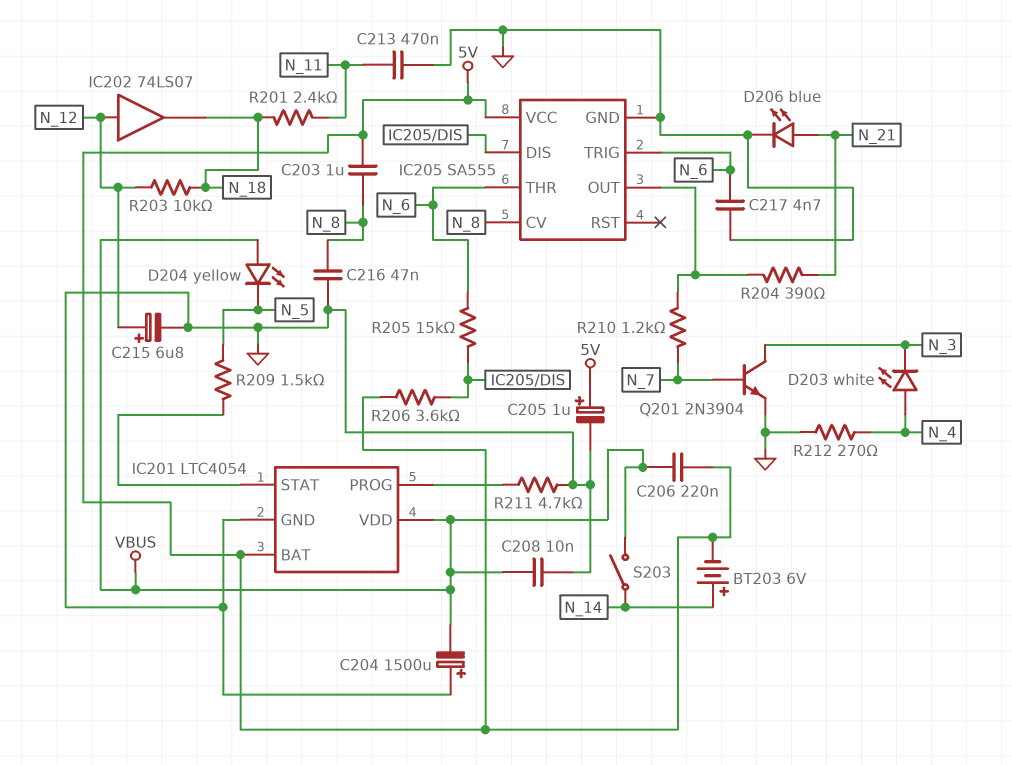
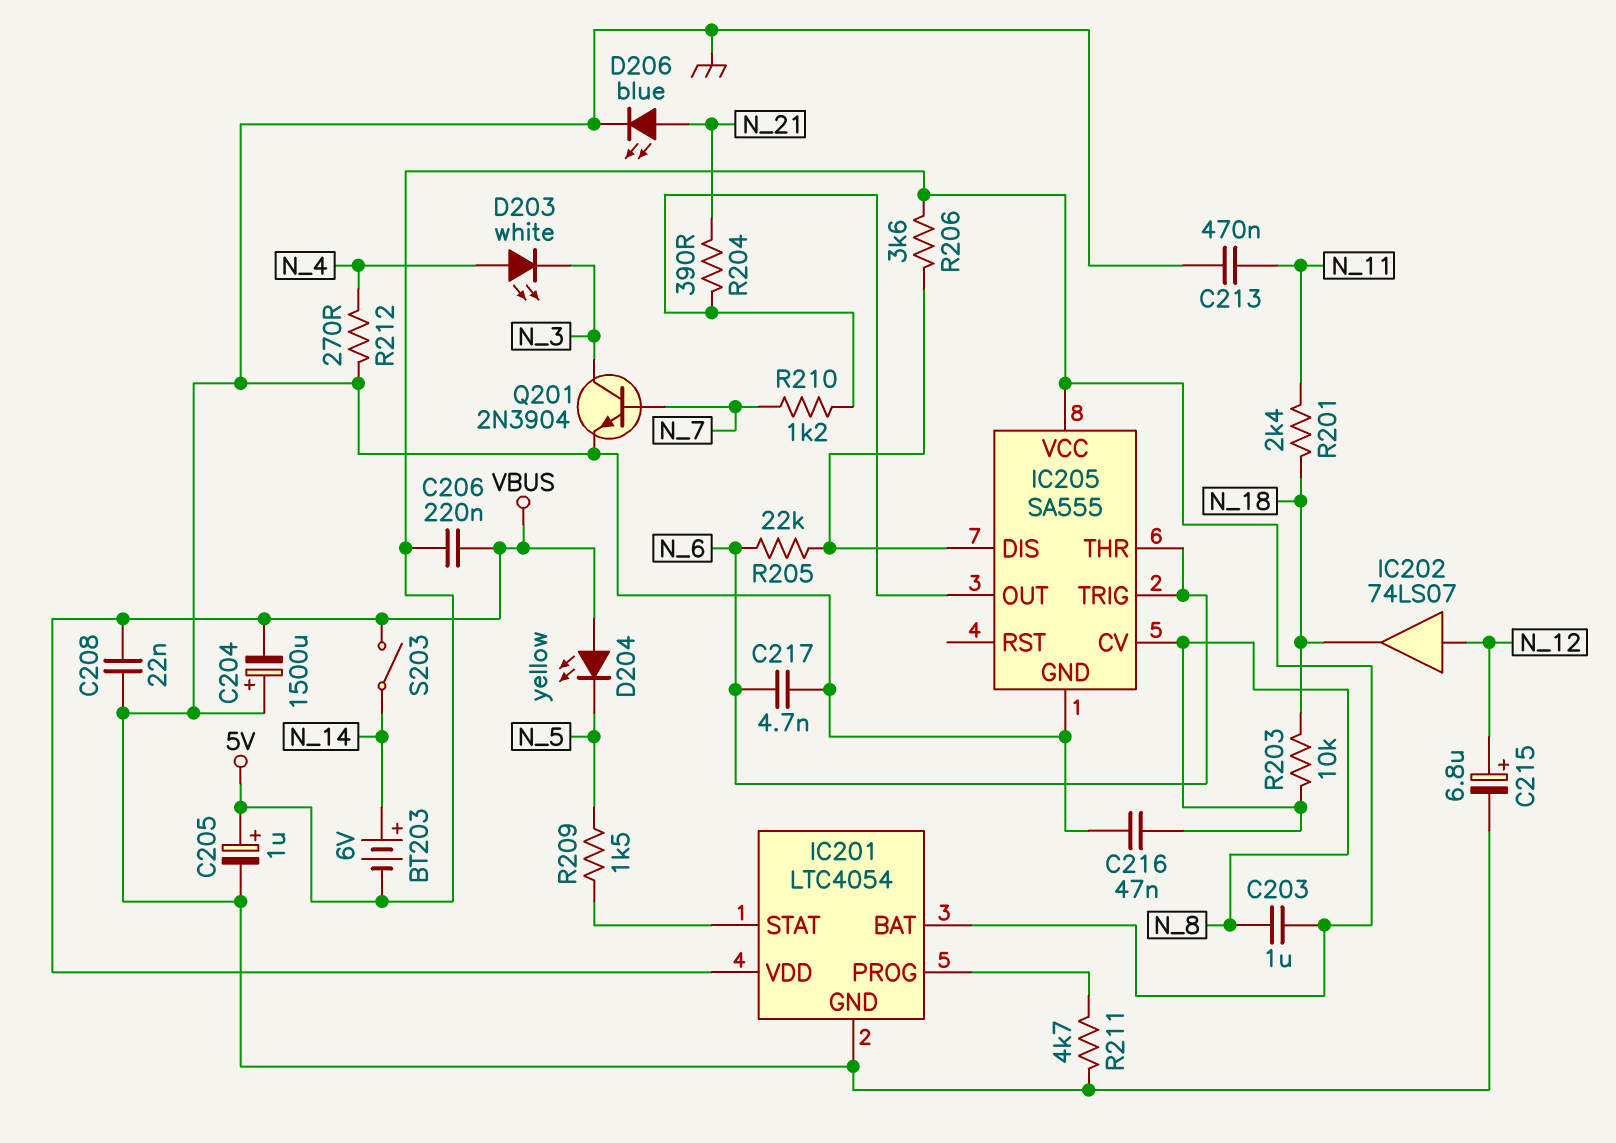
C208: 10nF (GND, VBUS) -> 22nF (GND, VBUS)
R203: 10k (N_12, N_18) -> 10k (N_8, N_18)
R205: 15k (IC205/DIS, N_6) -> 22k (IC205/DIS, N_6)

